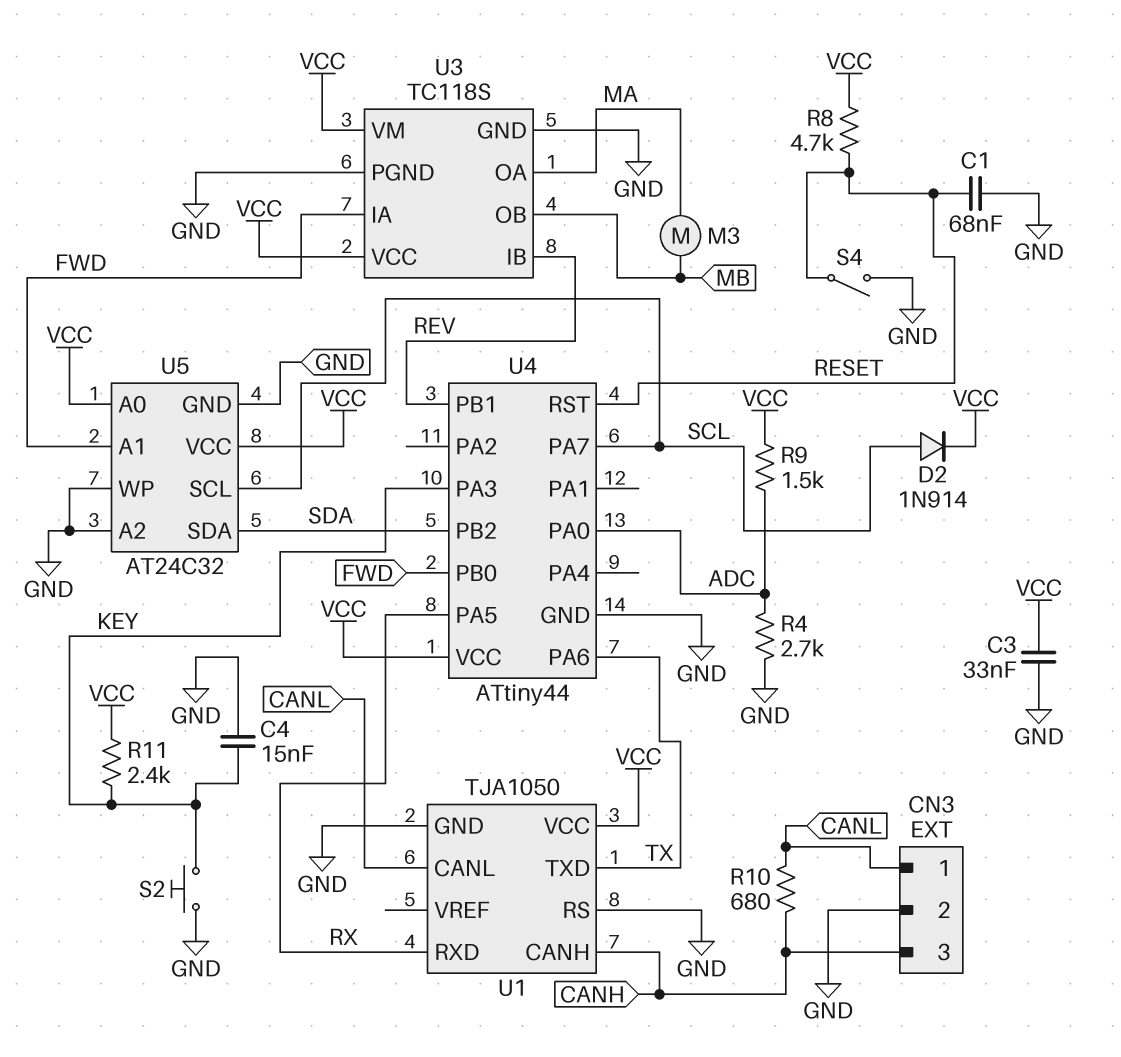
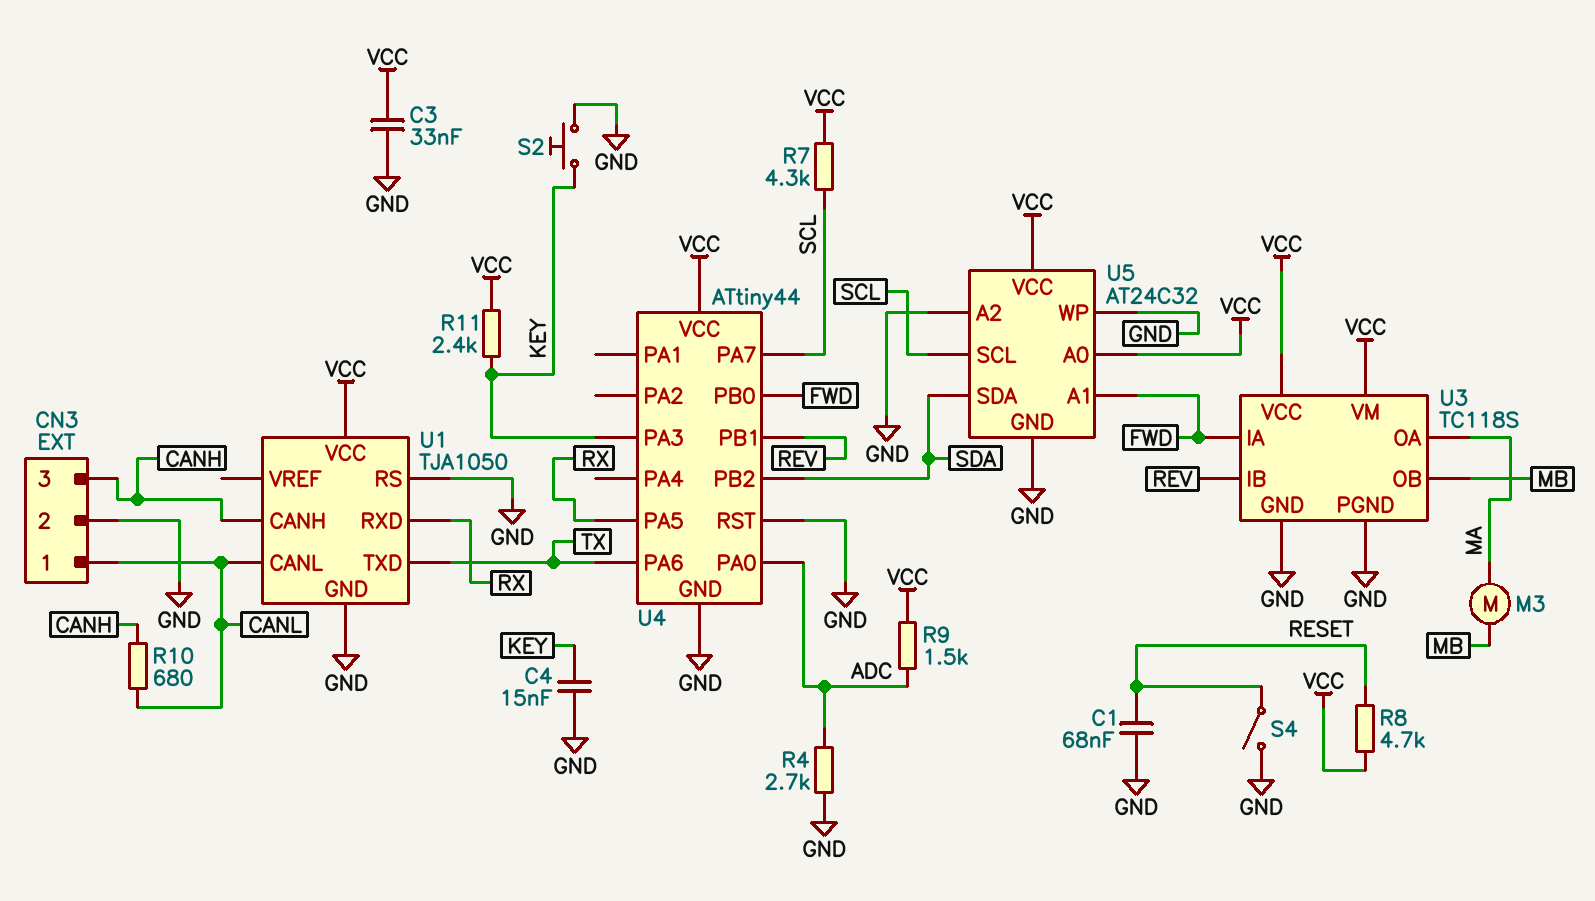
D2: diode 1N914 (A SCL, K VCC) -> none
R7: none -> 4.3k (SCL, VCC)
U4 pin RST: RESET -> GND

